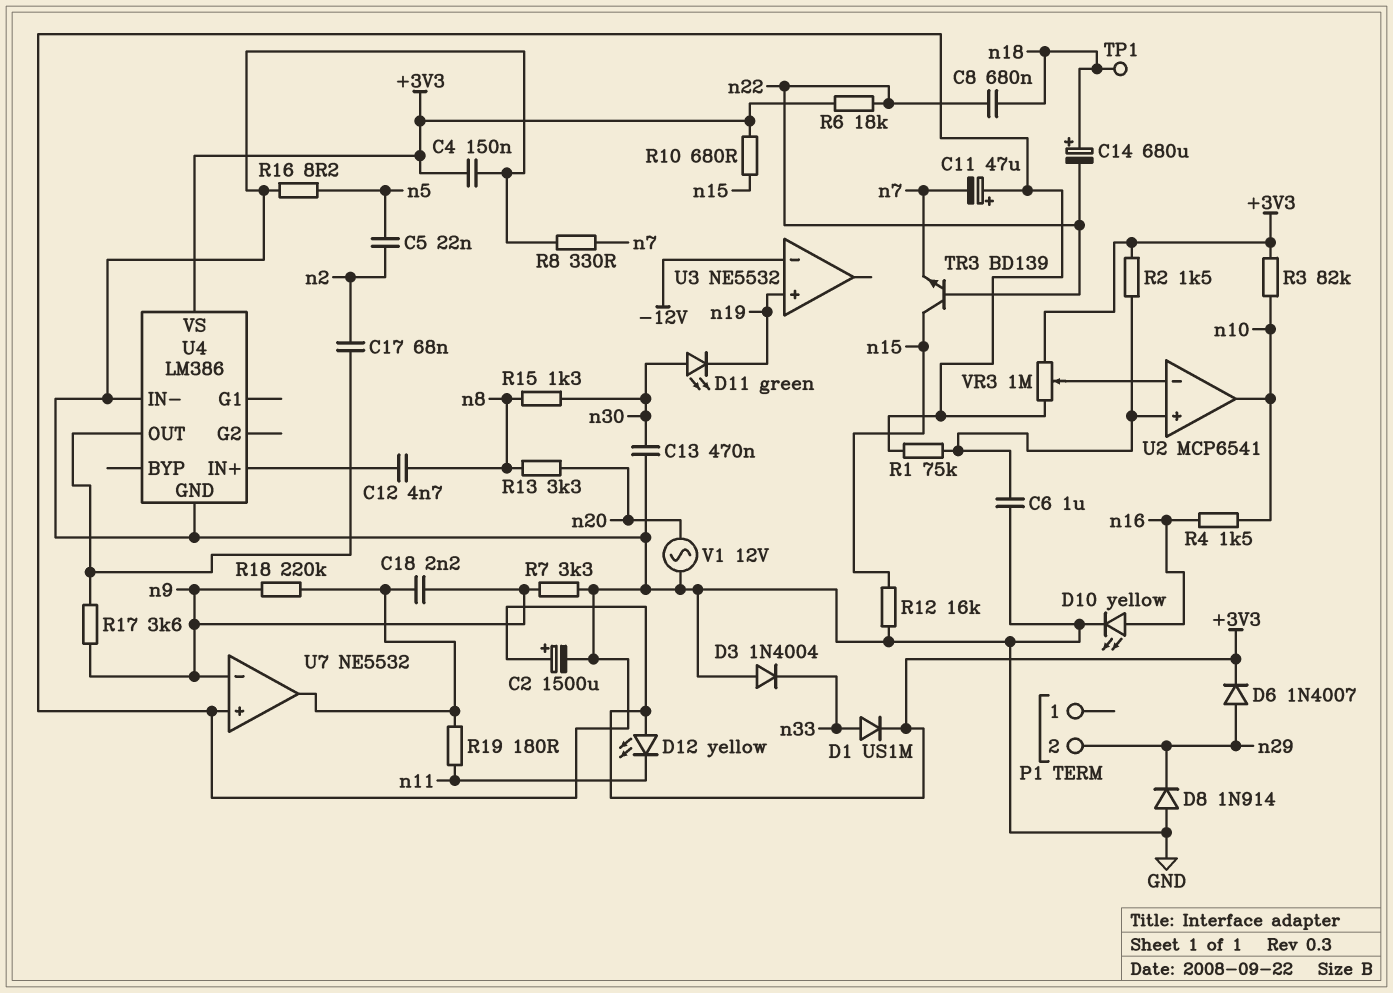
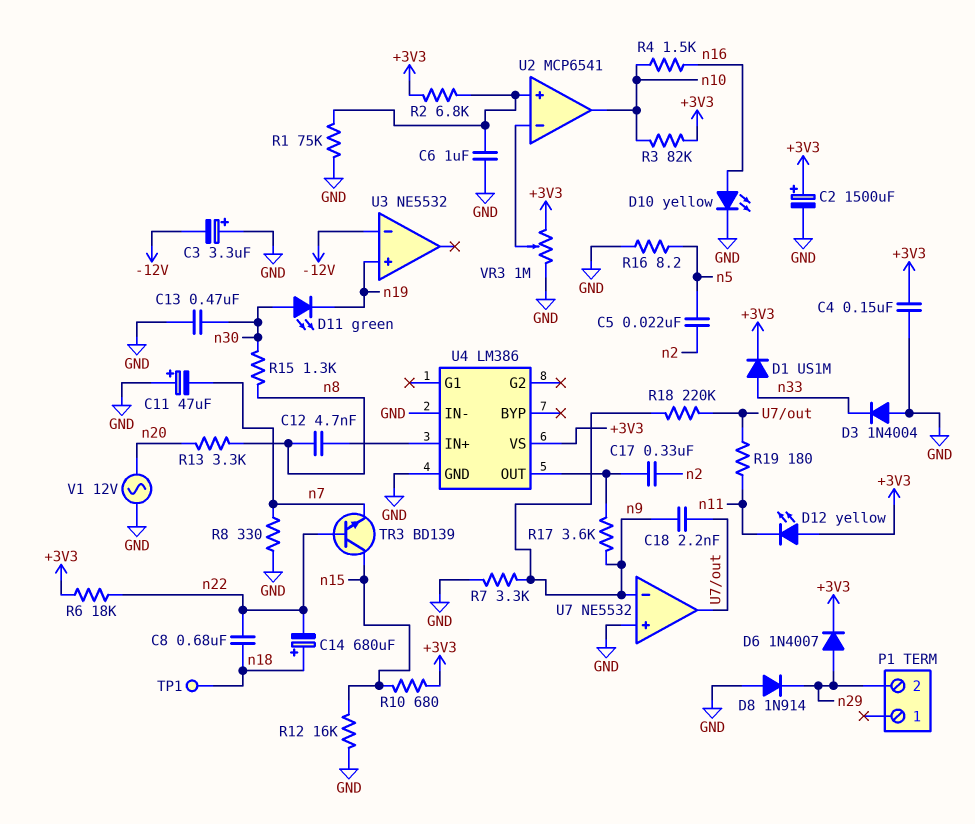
C3: none -> 3.3uF (plus GND, minus -12V)
C17: 68nF (U4/OUT, n2) -> 330nF (U4/OUT, n2)
R2: 1.5k (+3V3, U2/in+) -> 6.8k (+3V3, U2/in+)

